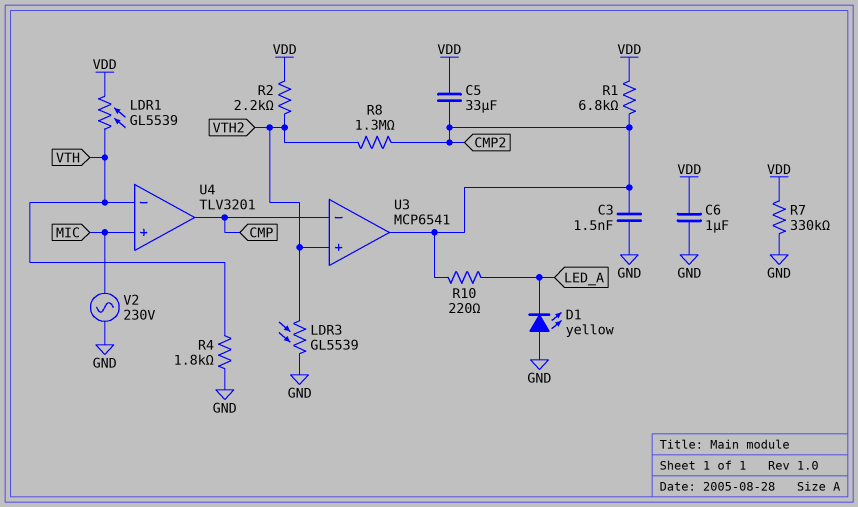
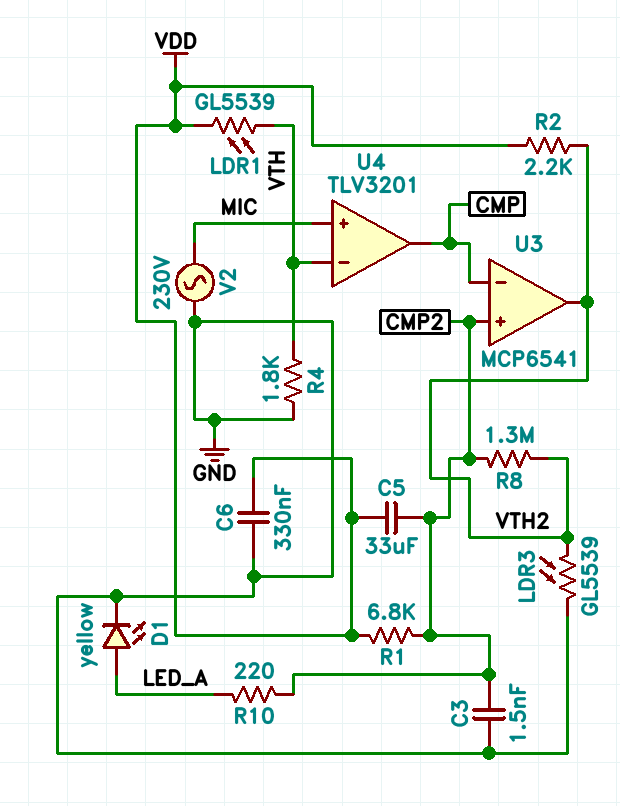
C6: 1uF (GND, VDD) -> 330nF (GND, VDD)
D1: LED yellow (A GND, K LED_A) -> LED yellow (A LED_A, K GND)
R7: 330k (GND, VDD) -> none
U3 pin in+: VTH2 -> CMP2
U3 pin out: CMP2 -> VTH2

